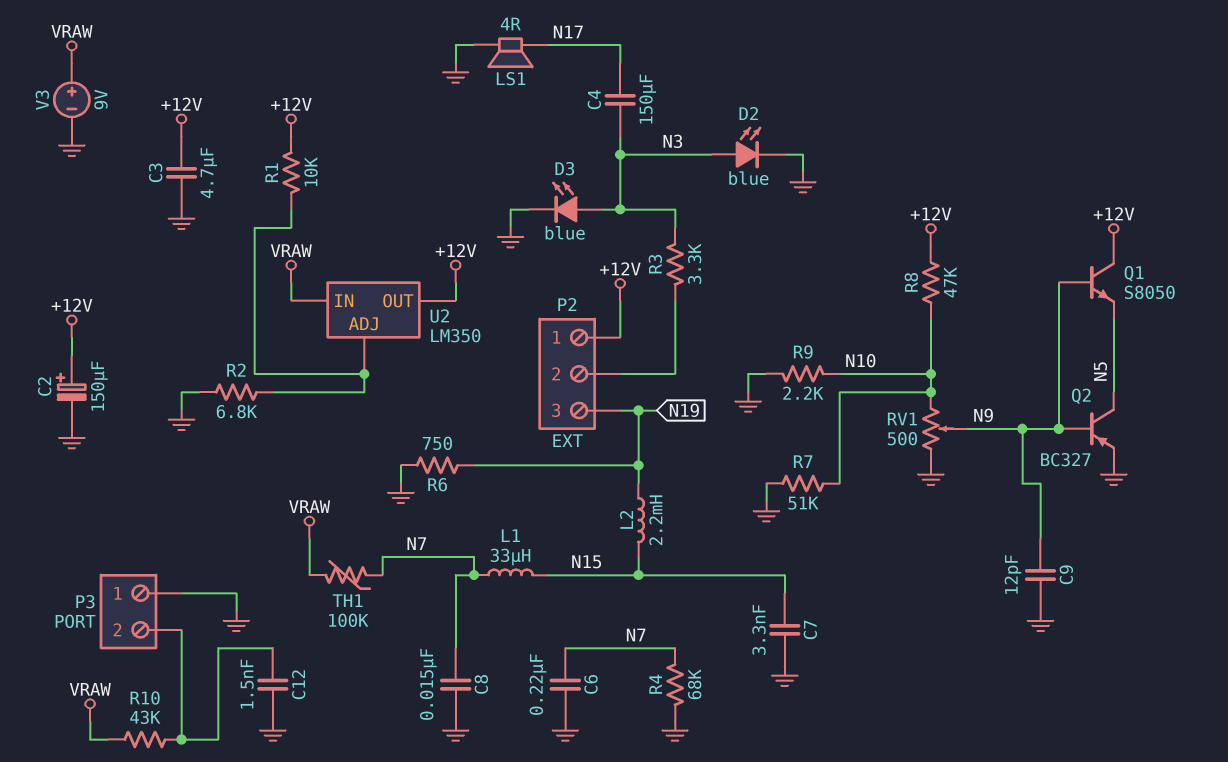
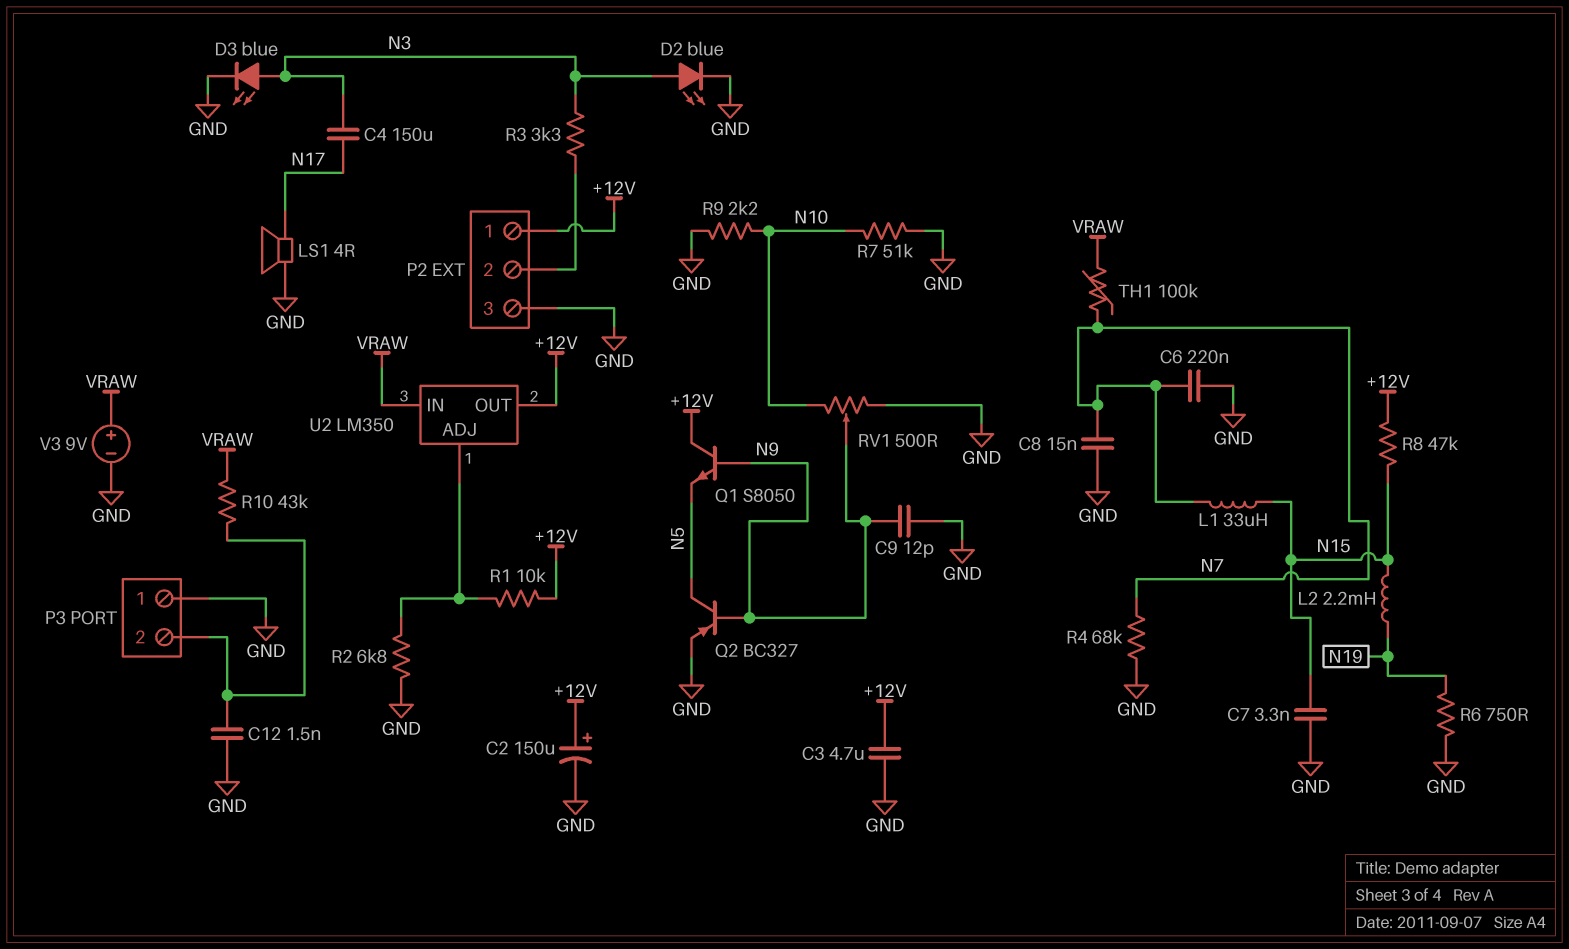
P2 pin 3: N19 -> GND
R8: 47k (+12V, N10) -> 47k (+12V, N15)

